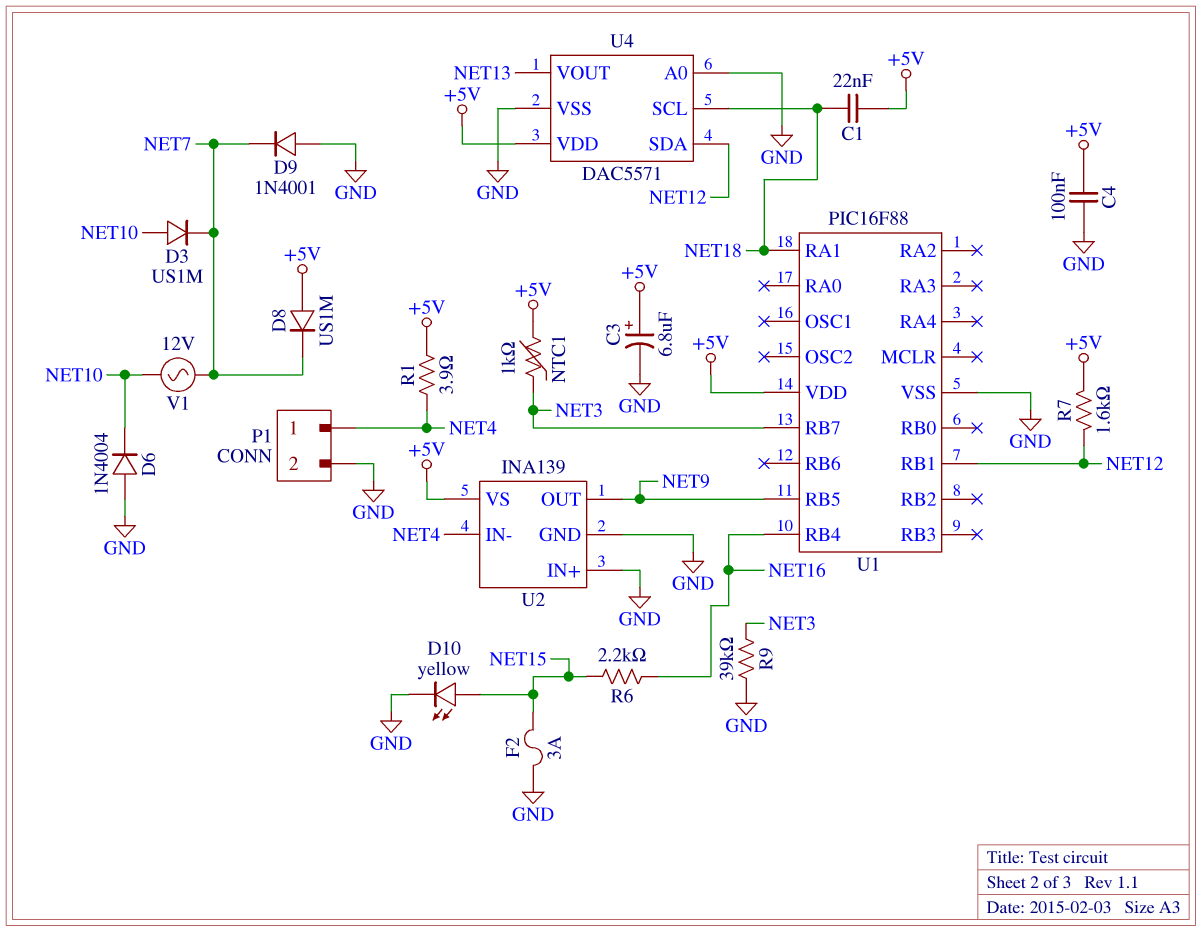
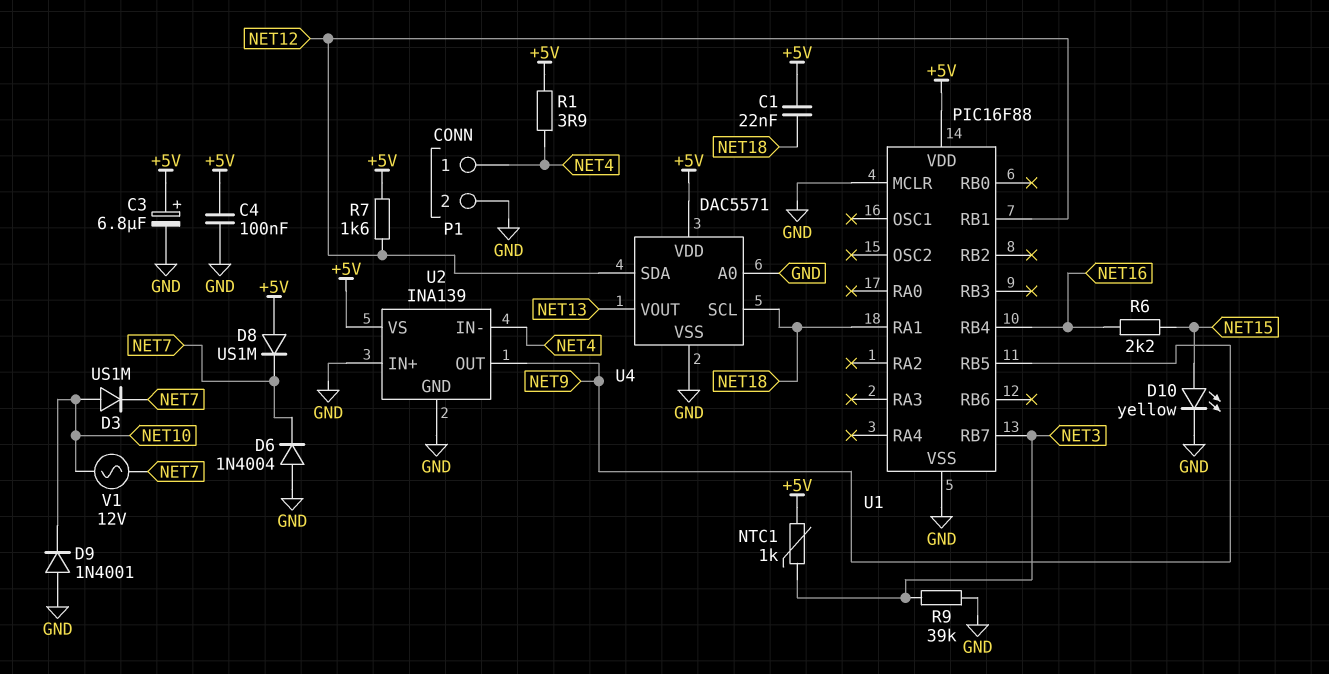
D6: diode 1N4004 (A GND, K NET10) -> diode 1N4004 (A GND, K NET7)
D9: diode 1N4001 (A GND, K NET7) -> diode 1N4001 (A GND, K NET10)
F2: 3A (GND, NET15) -> none
U1 pin MCLR: none -> GND

